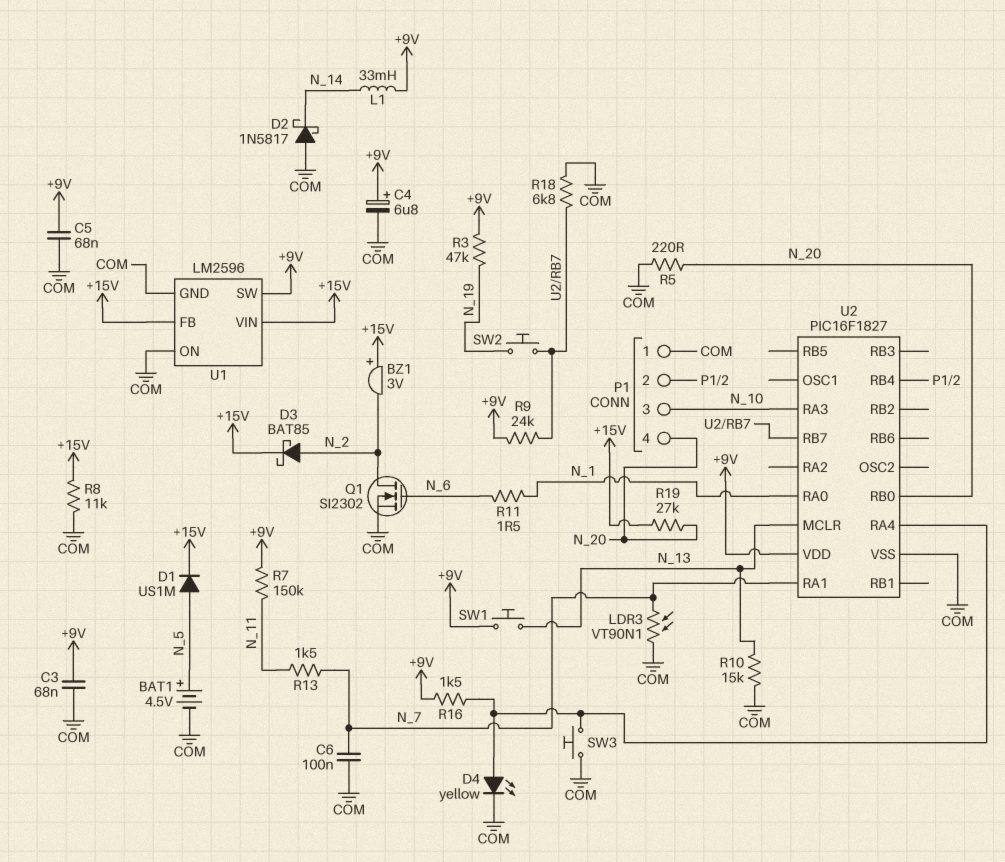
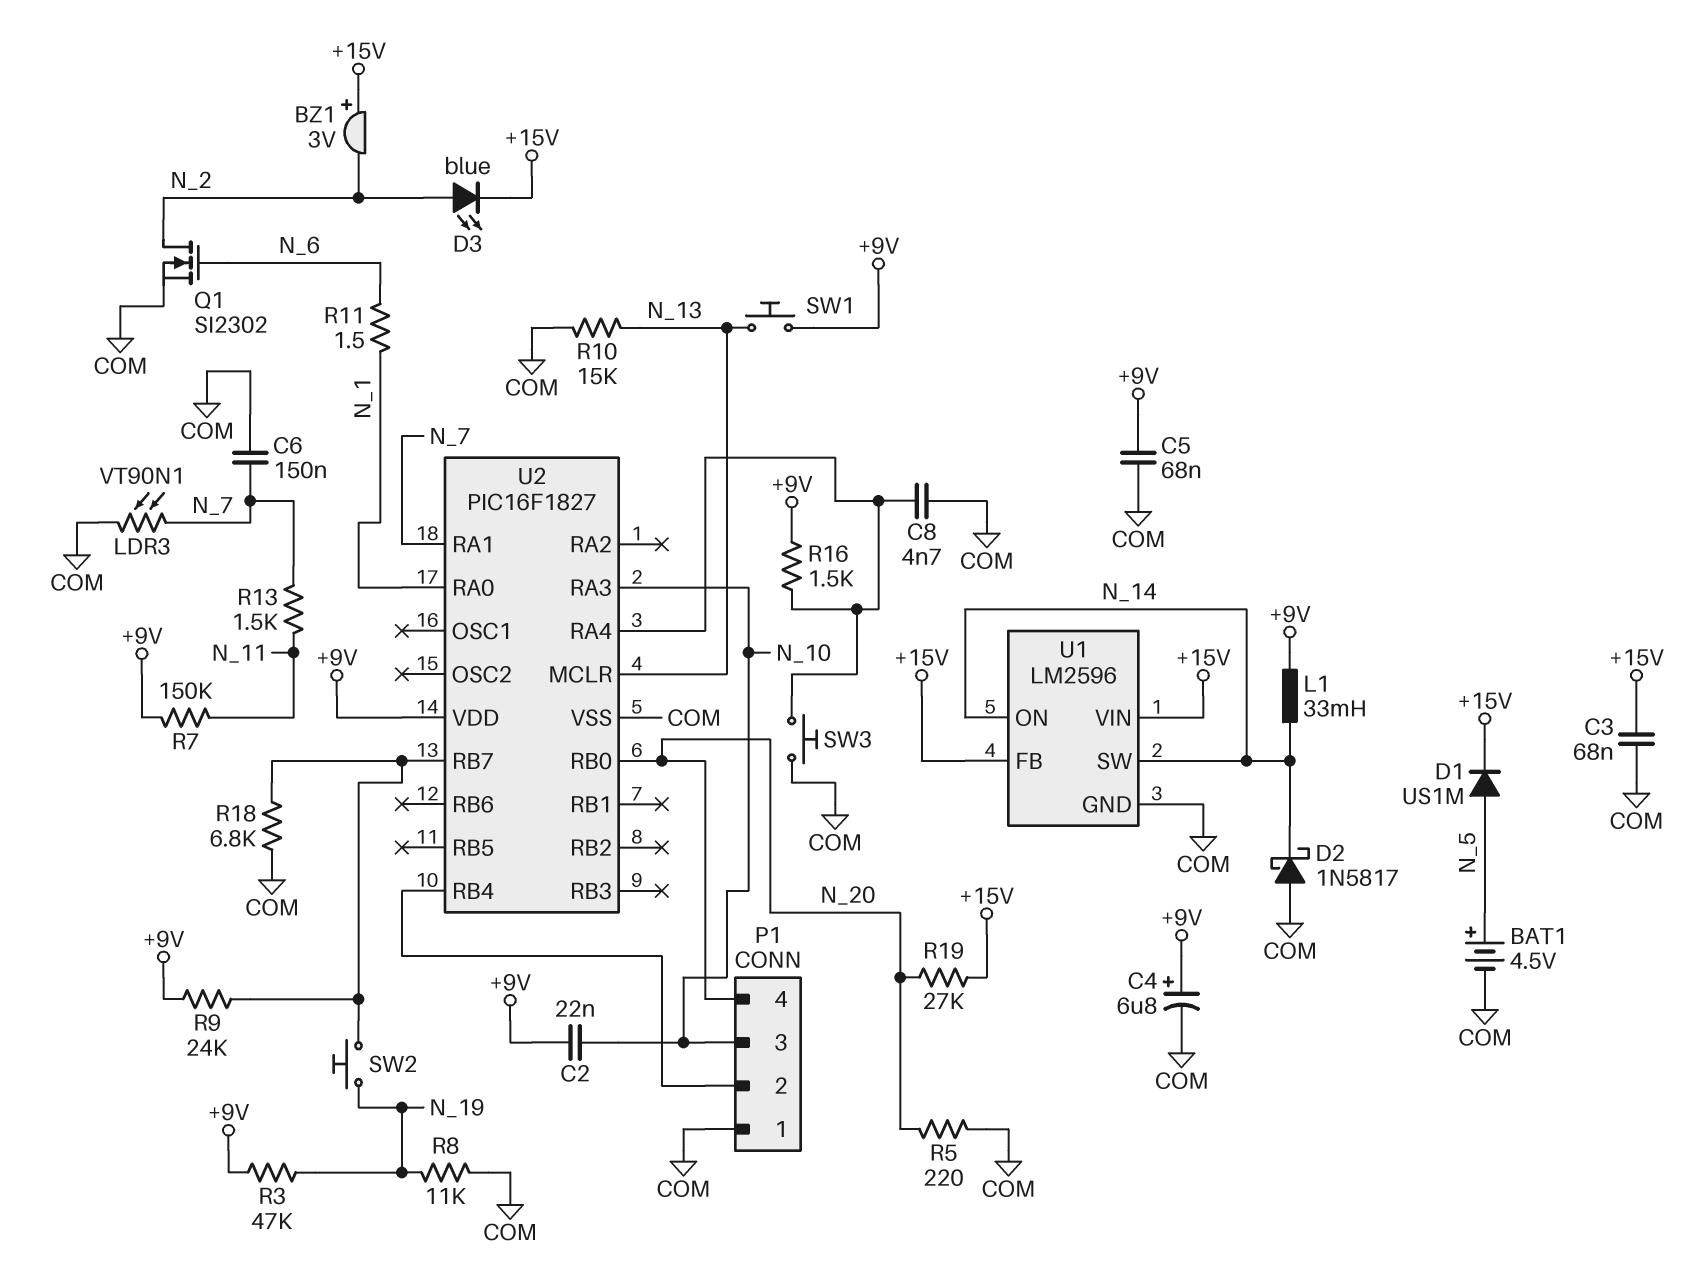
C2: none -> 22nF (+9V, N_10)
C3: 68nF (+9V, COM) -> 68nF (+15V, COM)
C6: 100nF (COM, N_7) -> 150nF (COM, N_7)
C8: none -> 4.7nF (COM, U2/RA4)
D3: schottky BAT85 (A N_2, K +15V) -> LED blue (A N_2, K +15V)
D4: LED yellow (A U2/RA4, K COM) -> none
R8: 11k (+15V, COM) -> 11k (COM, N_19)
U1 pin ON: COM -> N_14
U1 pin SW: +9V -> N_14

